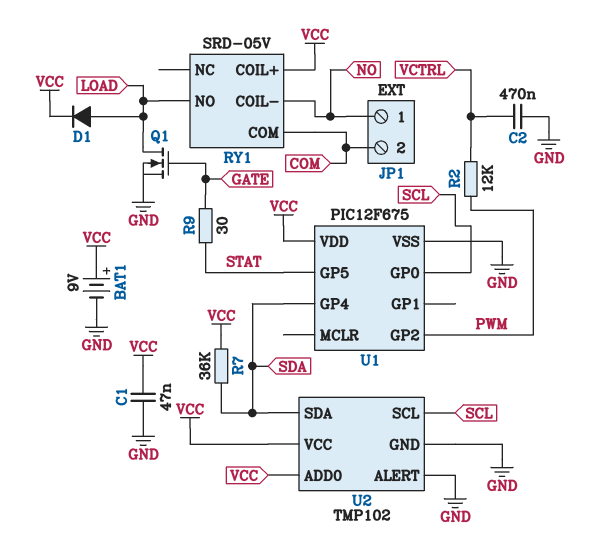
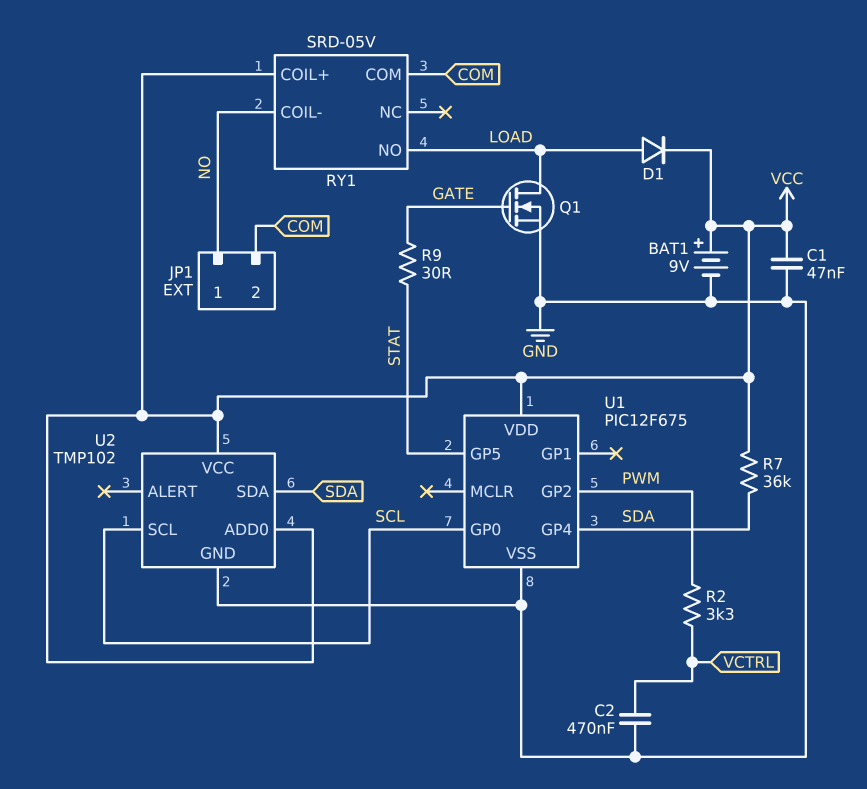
R2: 12k (PWM, VCTRL) -> 3.3k (PWM, VCTRL)
U2 pin ALERT: GND -> none

